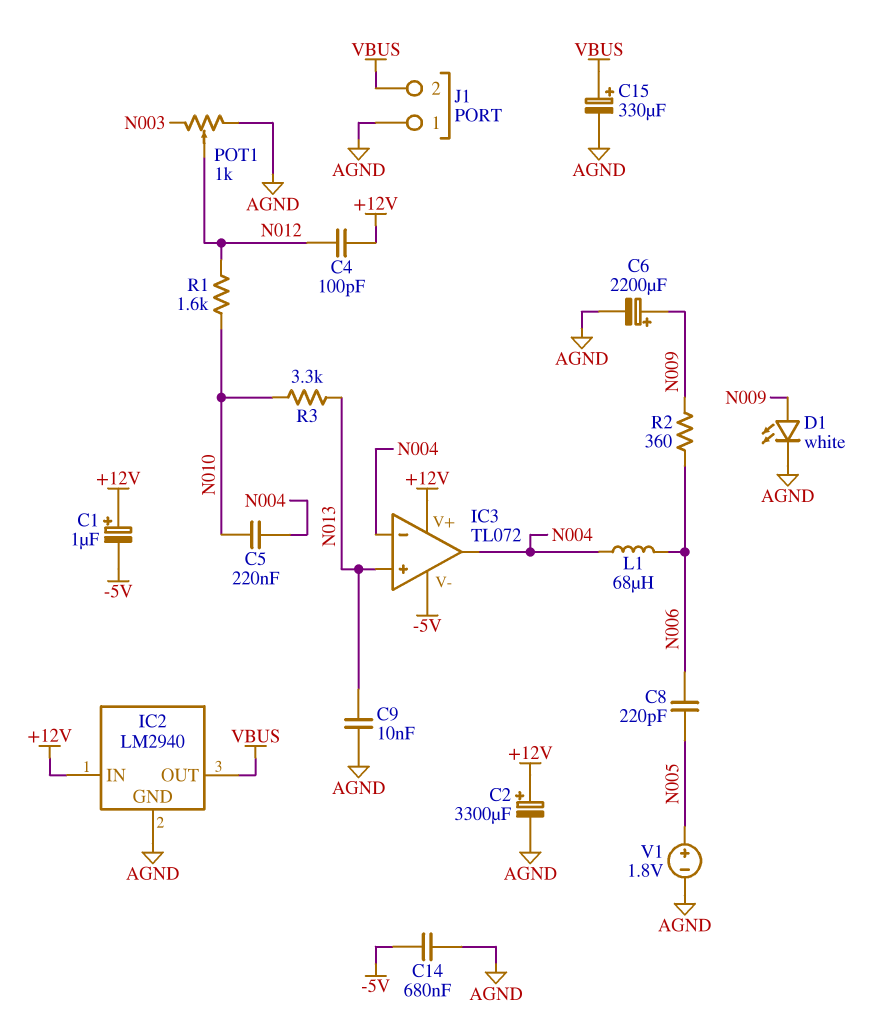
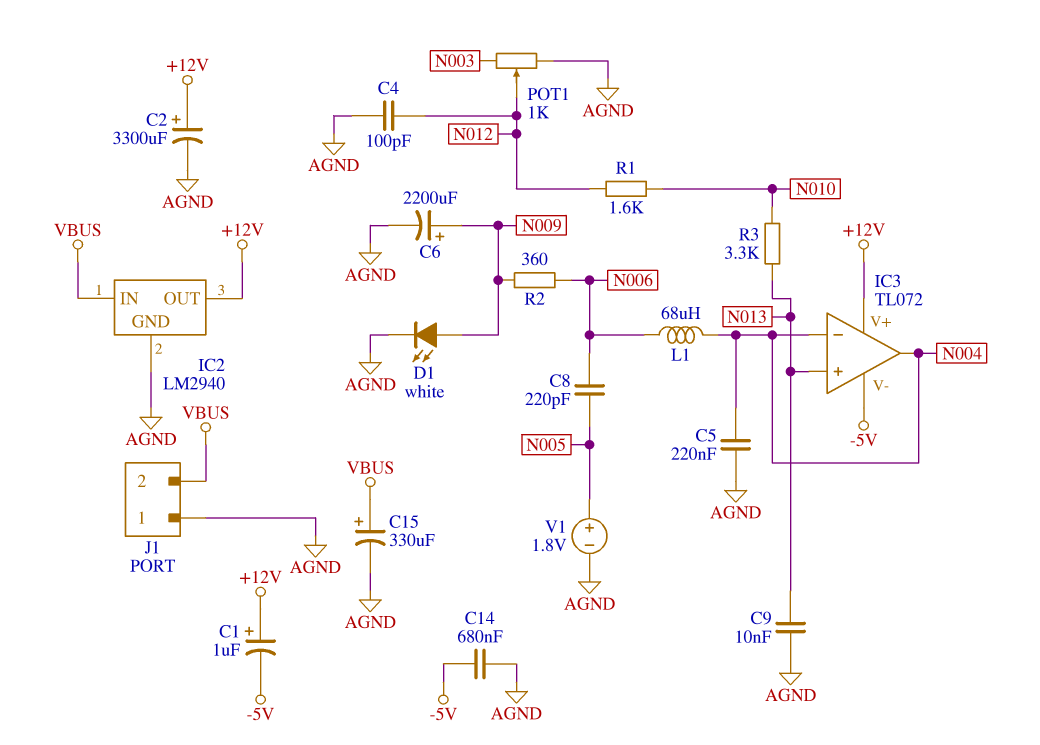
C4: 100pF (+12V, N012) -> 100pF (AGND, N012)
C5: 220nF (N004, N010) -> 220nF (AGND, N004)
IC2 pin IN: +12V -> VBUS
IC2 pin OUT: VBUS -> +12V

